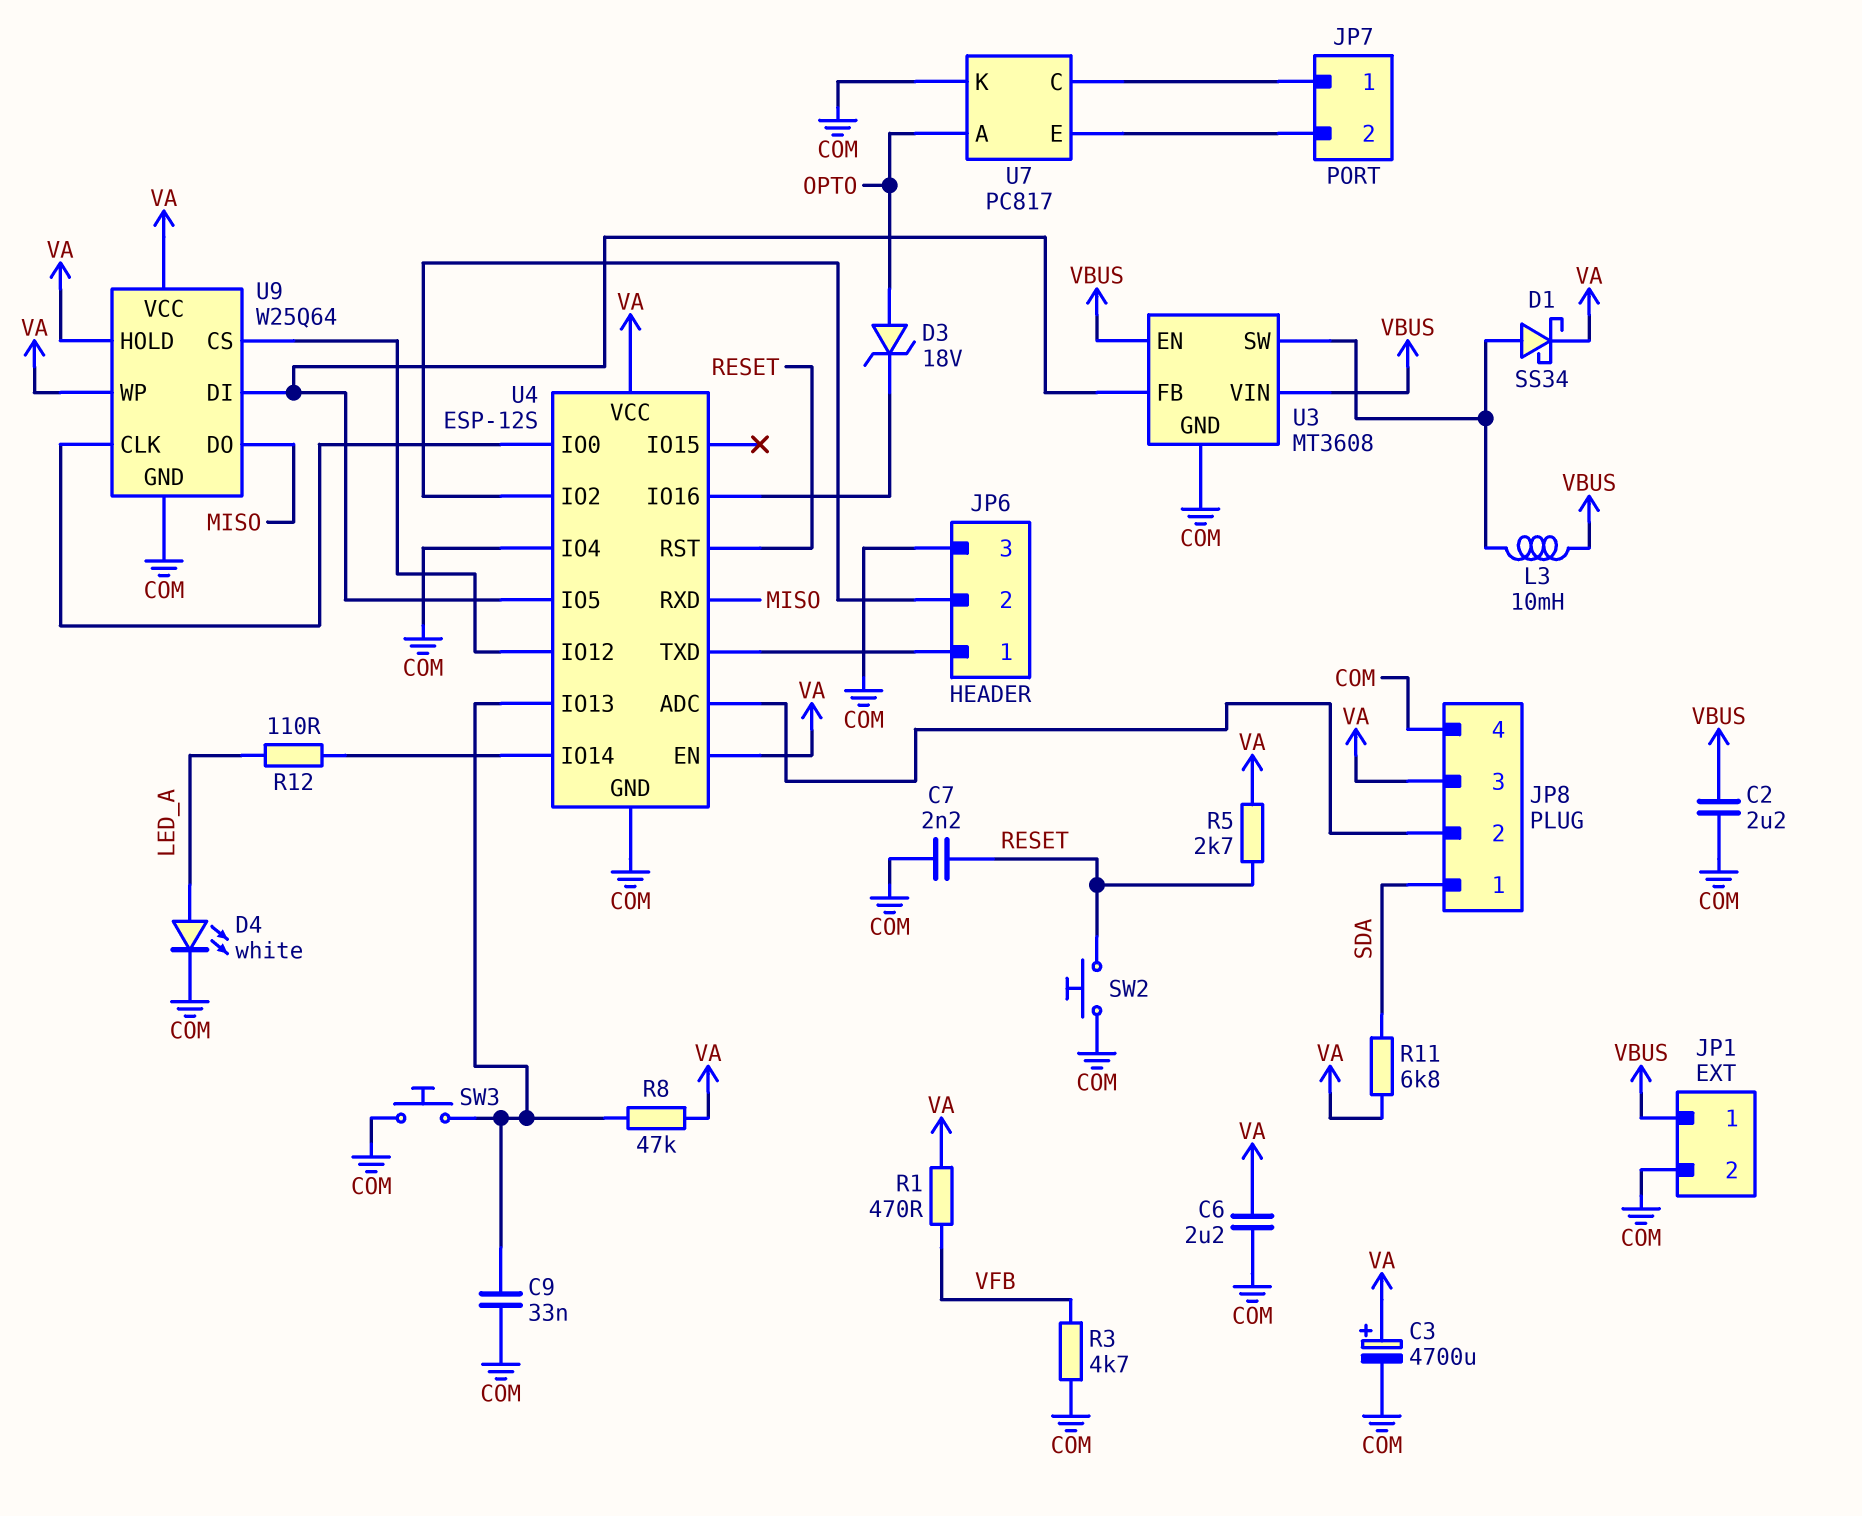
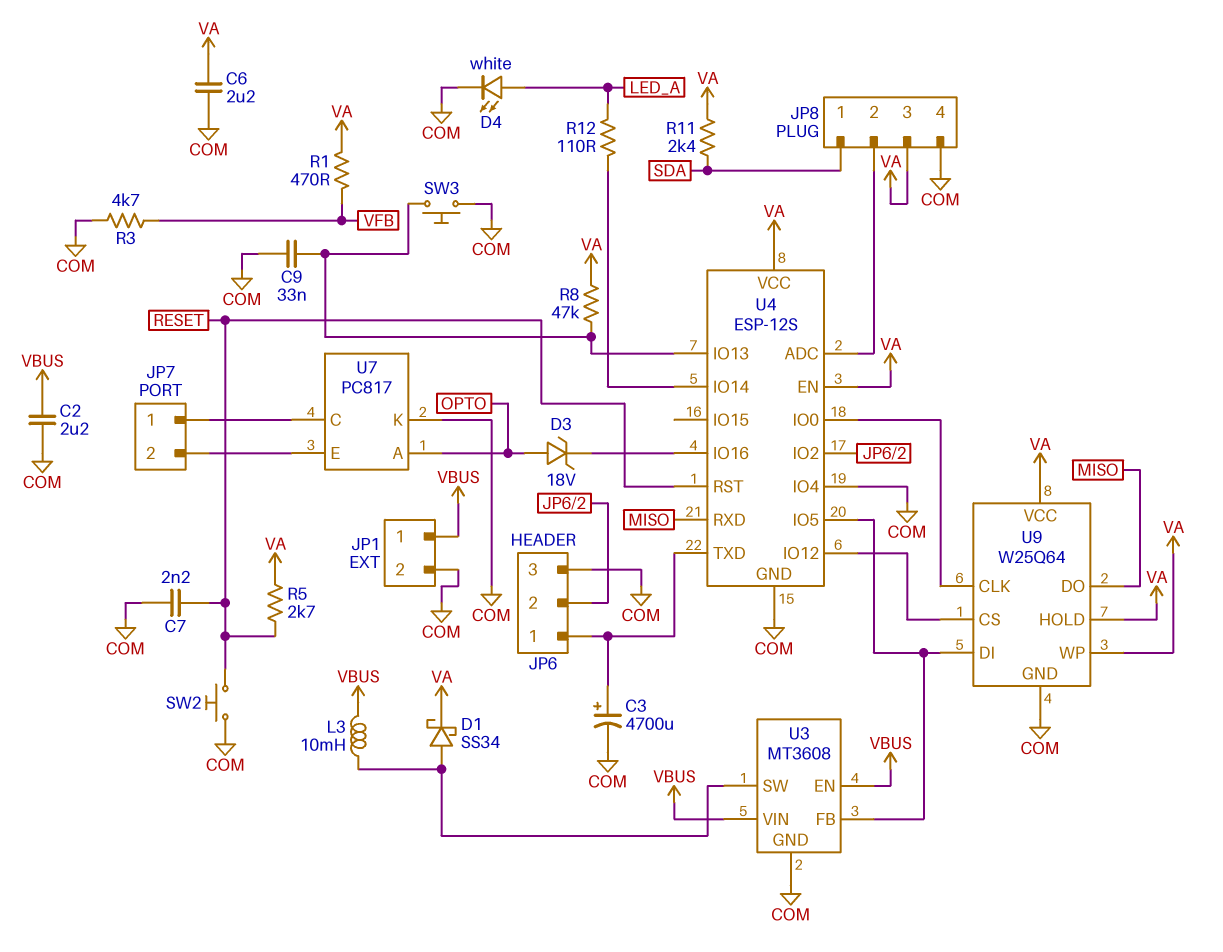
C3: 4700uF (plus VA, minus COM) -> 4700uF (plus JP6/1, minus COM)
R11: 6.8k (SDA, VA) -> 2.4k (SDA, VA)

